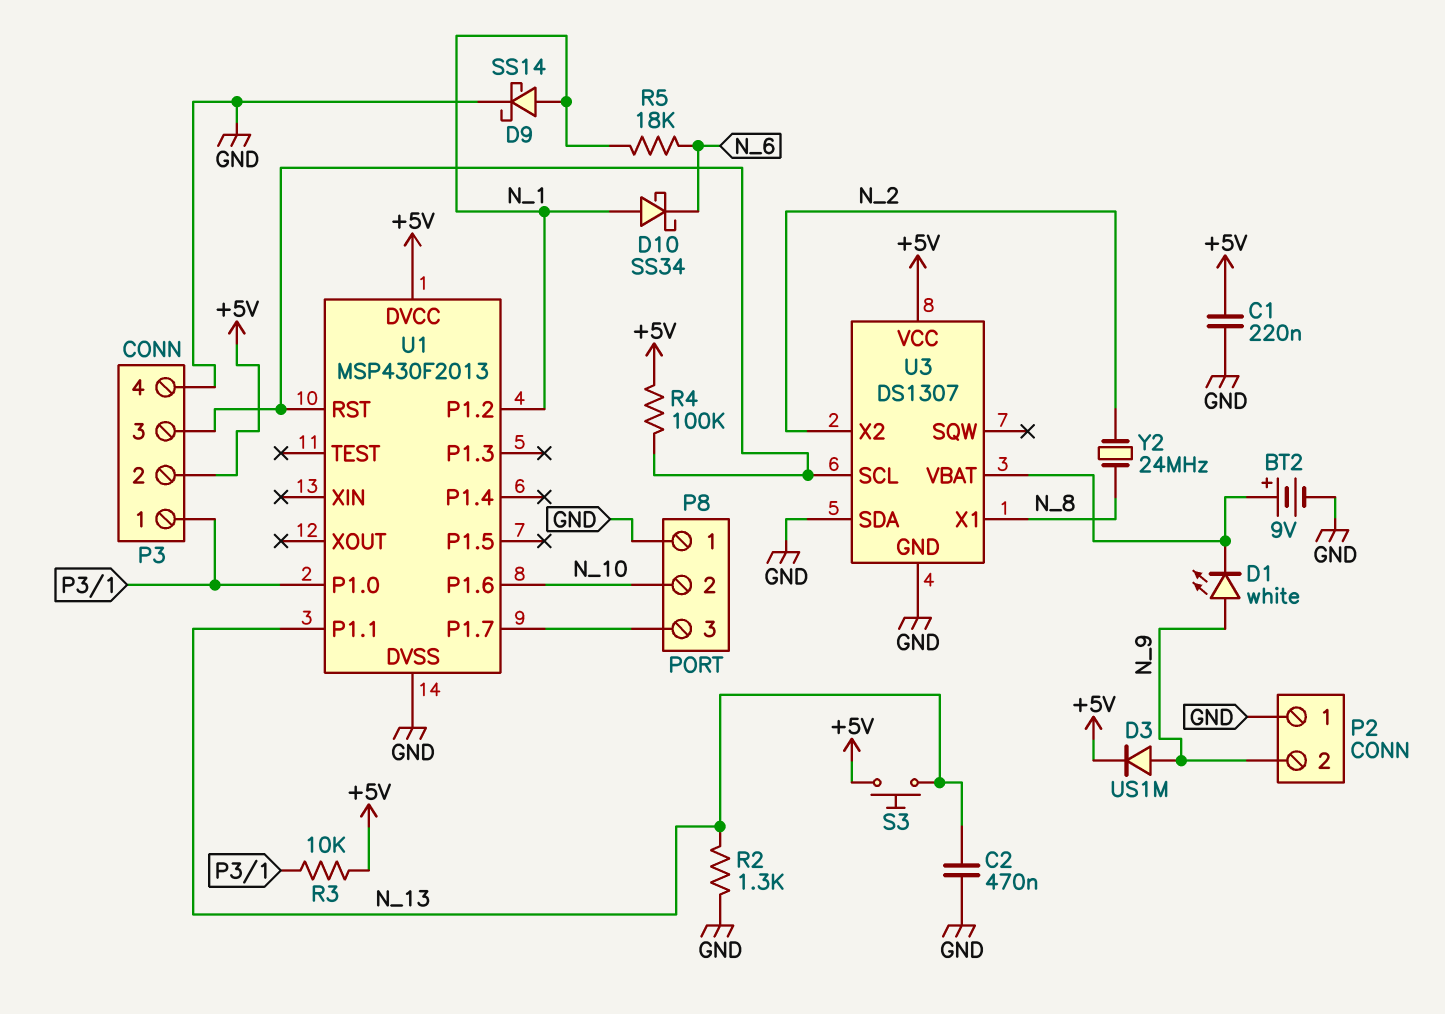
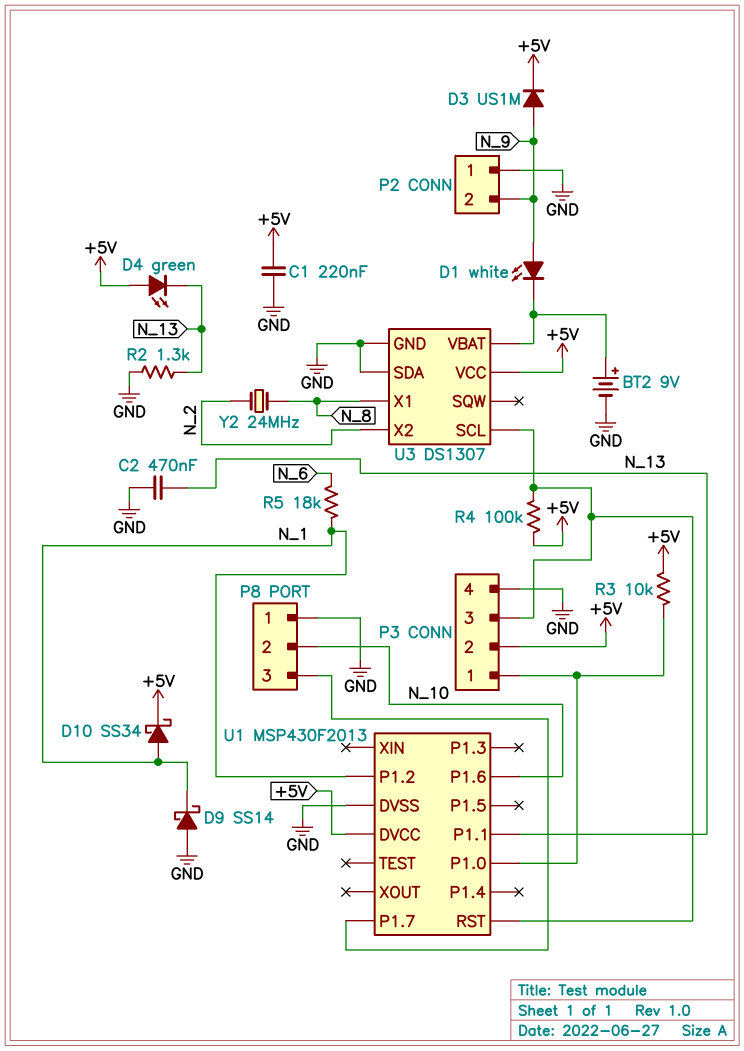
D4: none -> LED green (A +5V, K N_13)
D9: schottky SS14 (A N_1, K GND) -> schottky SS14 (A GND, K N_1)
D10: schottky SS34 (A N_1, K N_6) -> schottky SS34 (A N_1, K +5V)
S3: button (+5V, N_13) -> none

